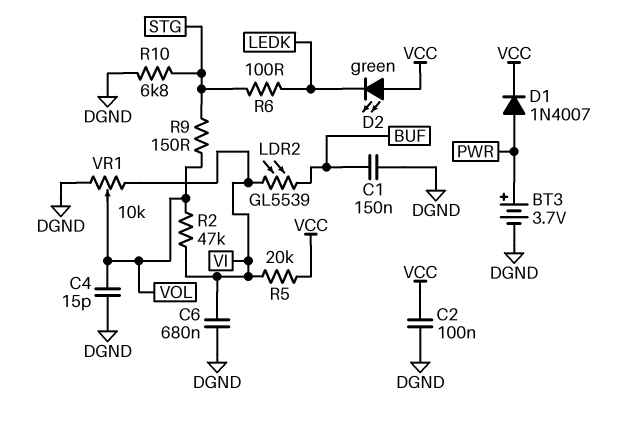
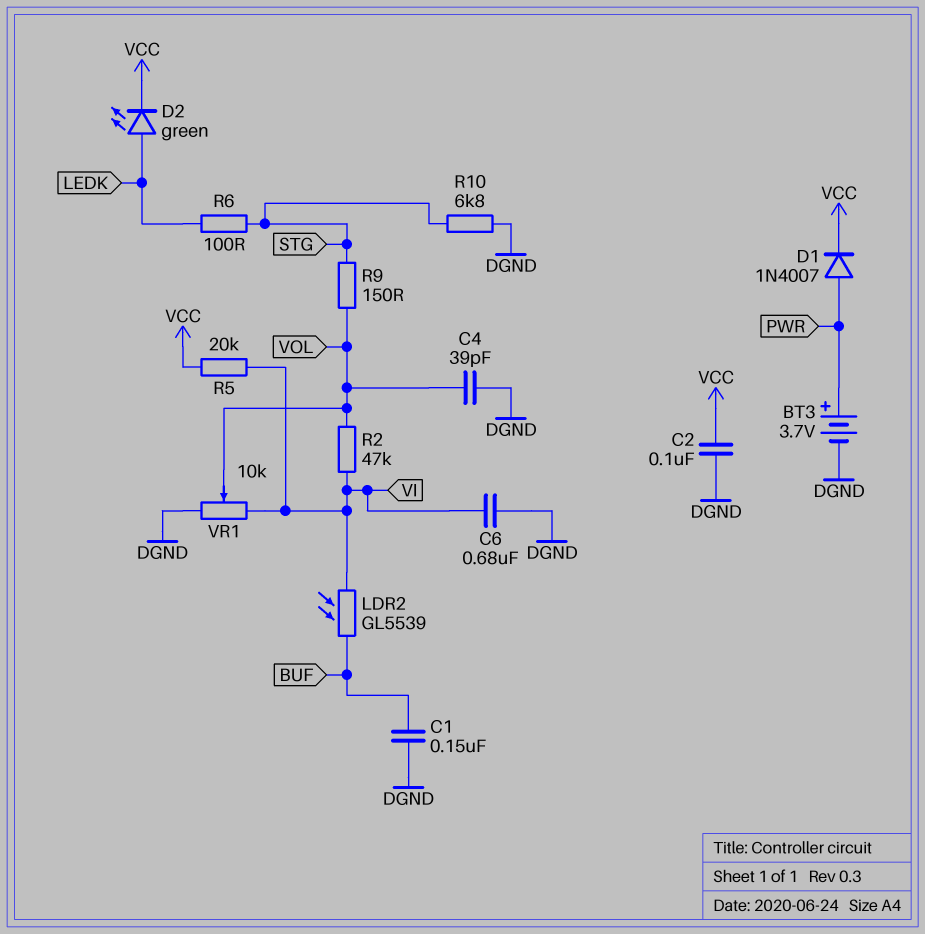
C4: 15pF (DGND, VOL) -> 39pF (DGND, VOL)
D2: LED green (A VCC, K LEDK) -> LED green (A LEDK, K VCC)

